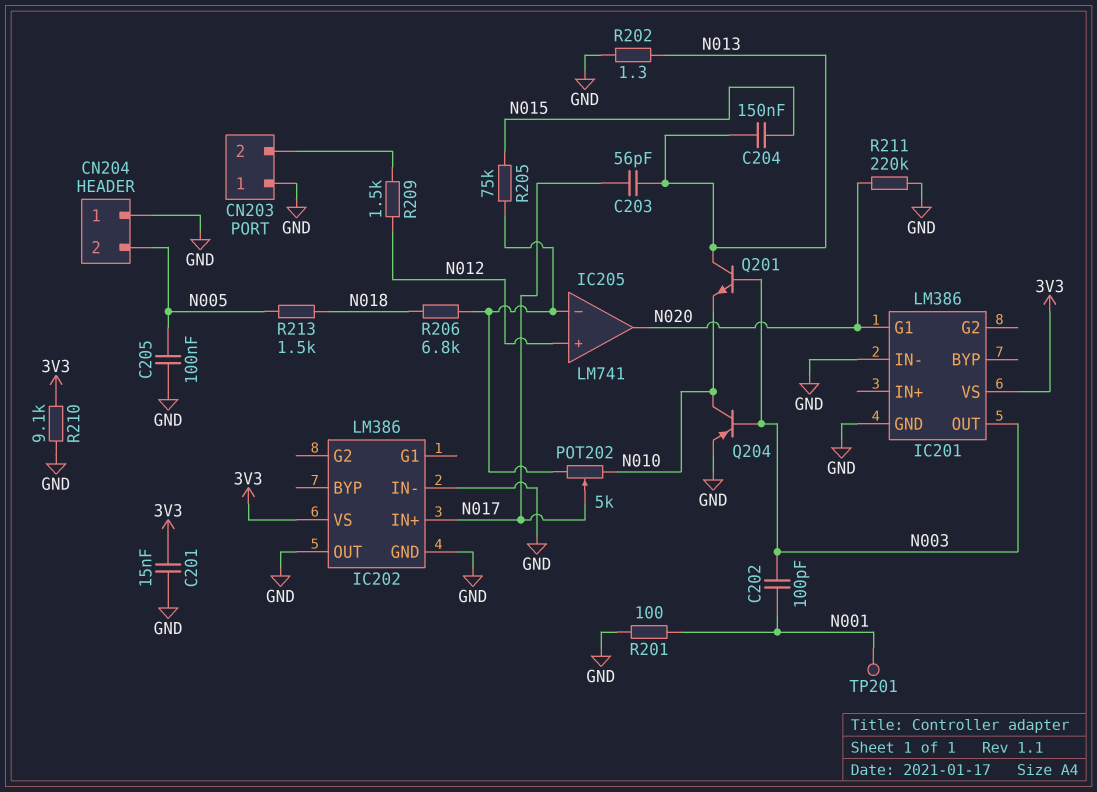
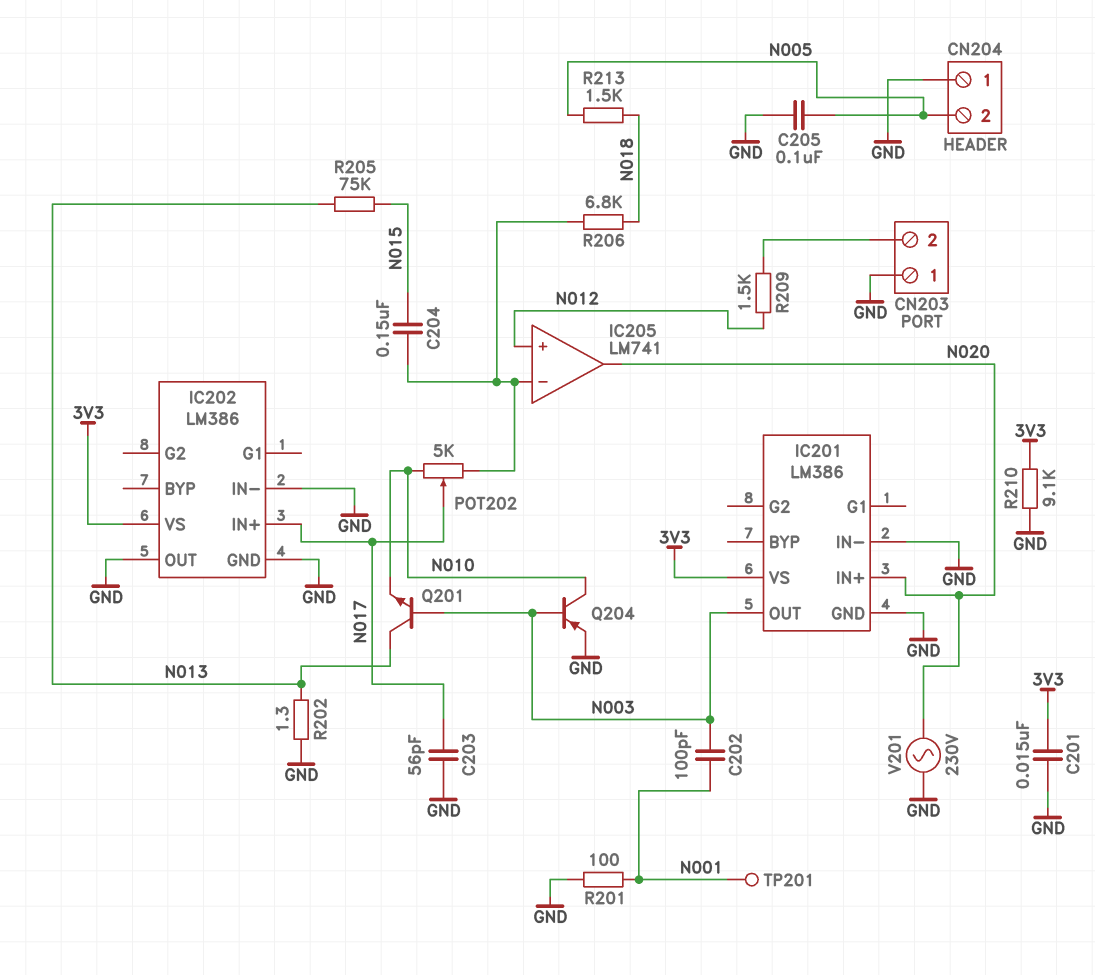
C203: 56pF (N013, N017) -> 56pF (GND, N017)
C204: 150nF (N013, N015) -> 150nF (IC205/in-, N015)
IC201 pin G1: N020 -> none
IC201 pin IN+: none -> N020
R205: 75k (IC205/in-, N015) -> 75k (N013, N015)
R211: 220k (GND, N020) -> none
V201: none -> AC 230V (GND, N020)

